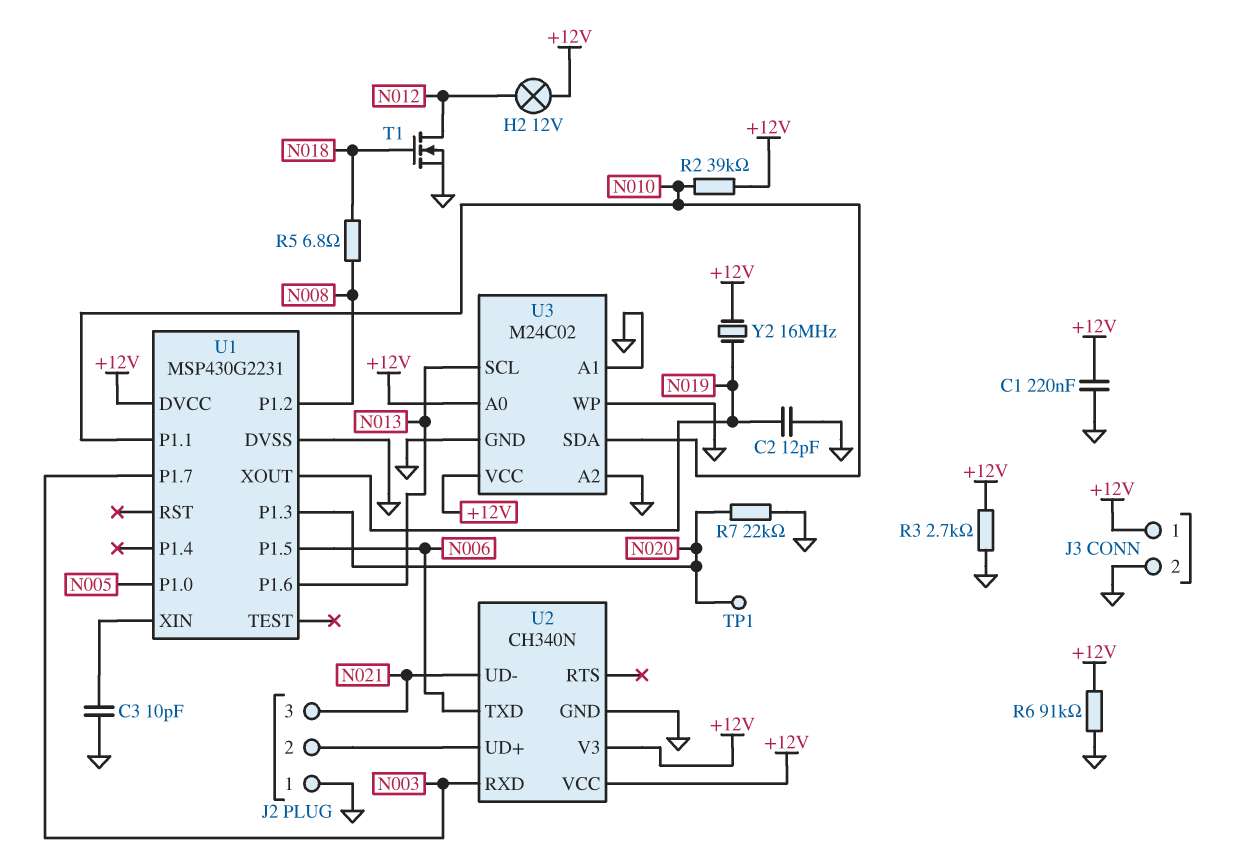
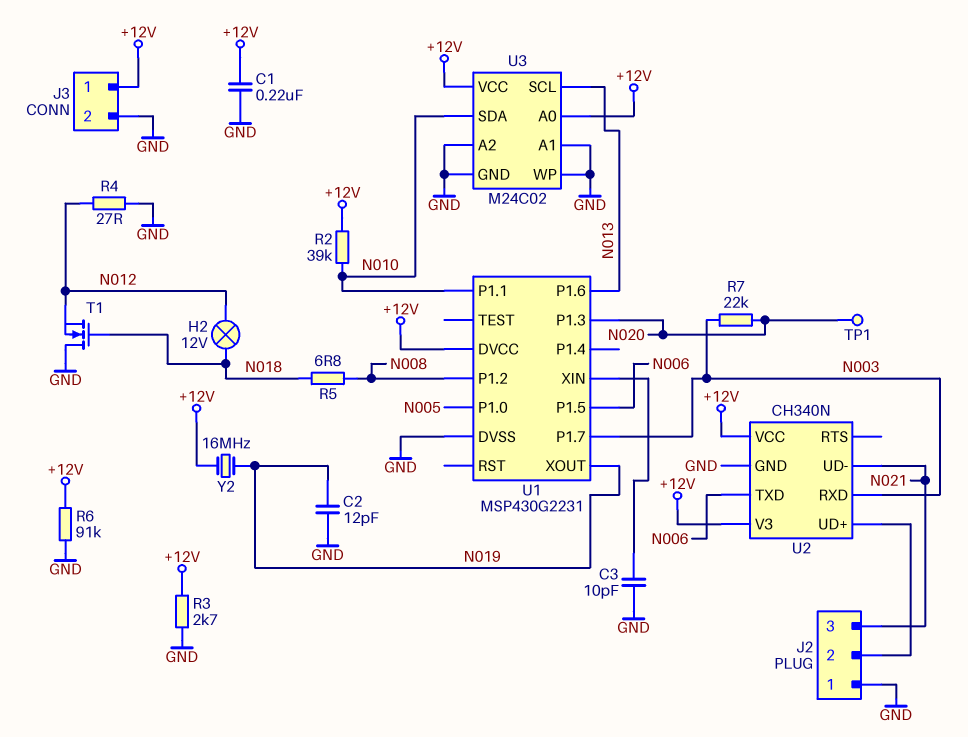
H2: lamp 12V (+12V, N012) -> lamp 12V (N012, N018)
R4: none -> 27 (GND, N012)
R7: 22k (GND, N020) -> 22k (N003, N020)
T1: NMOS (G N018, D N012, S GND) -> NMOS (G N018, D GND, S N012)

